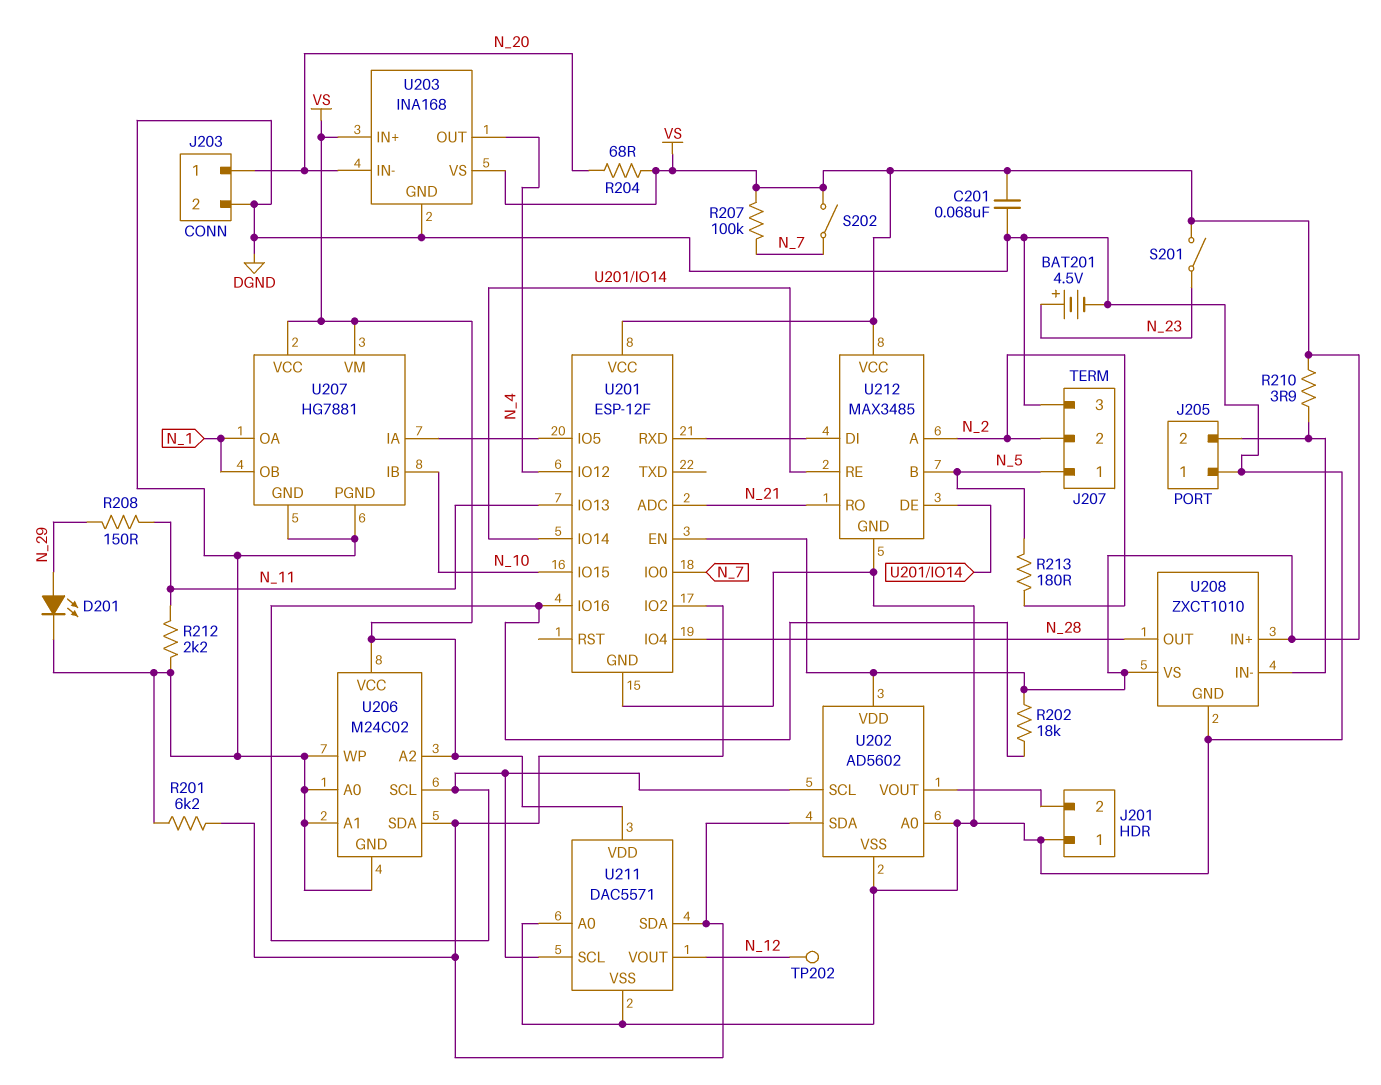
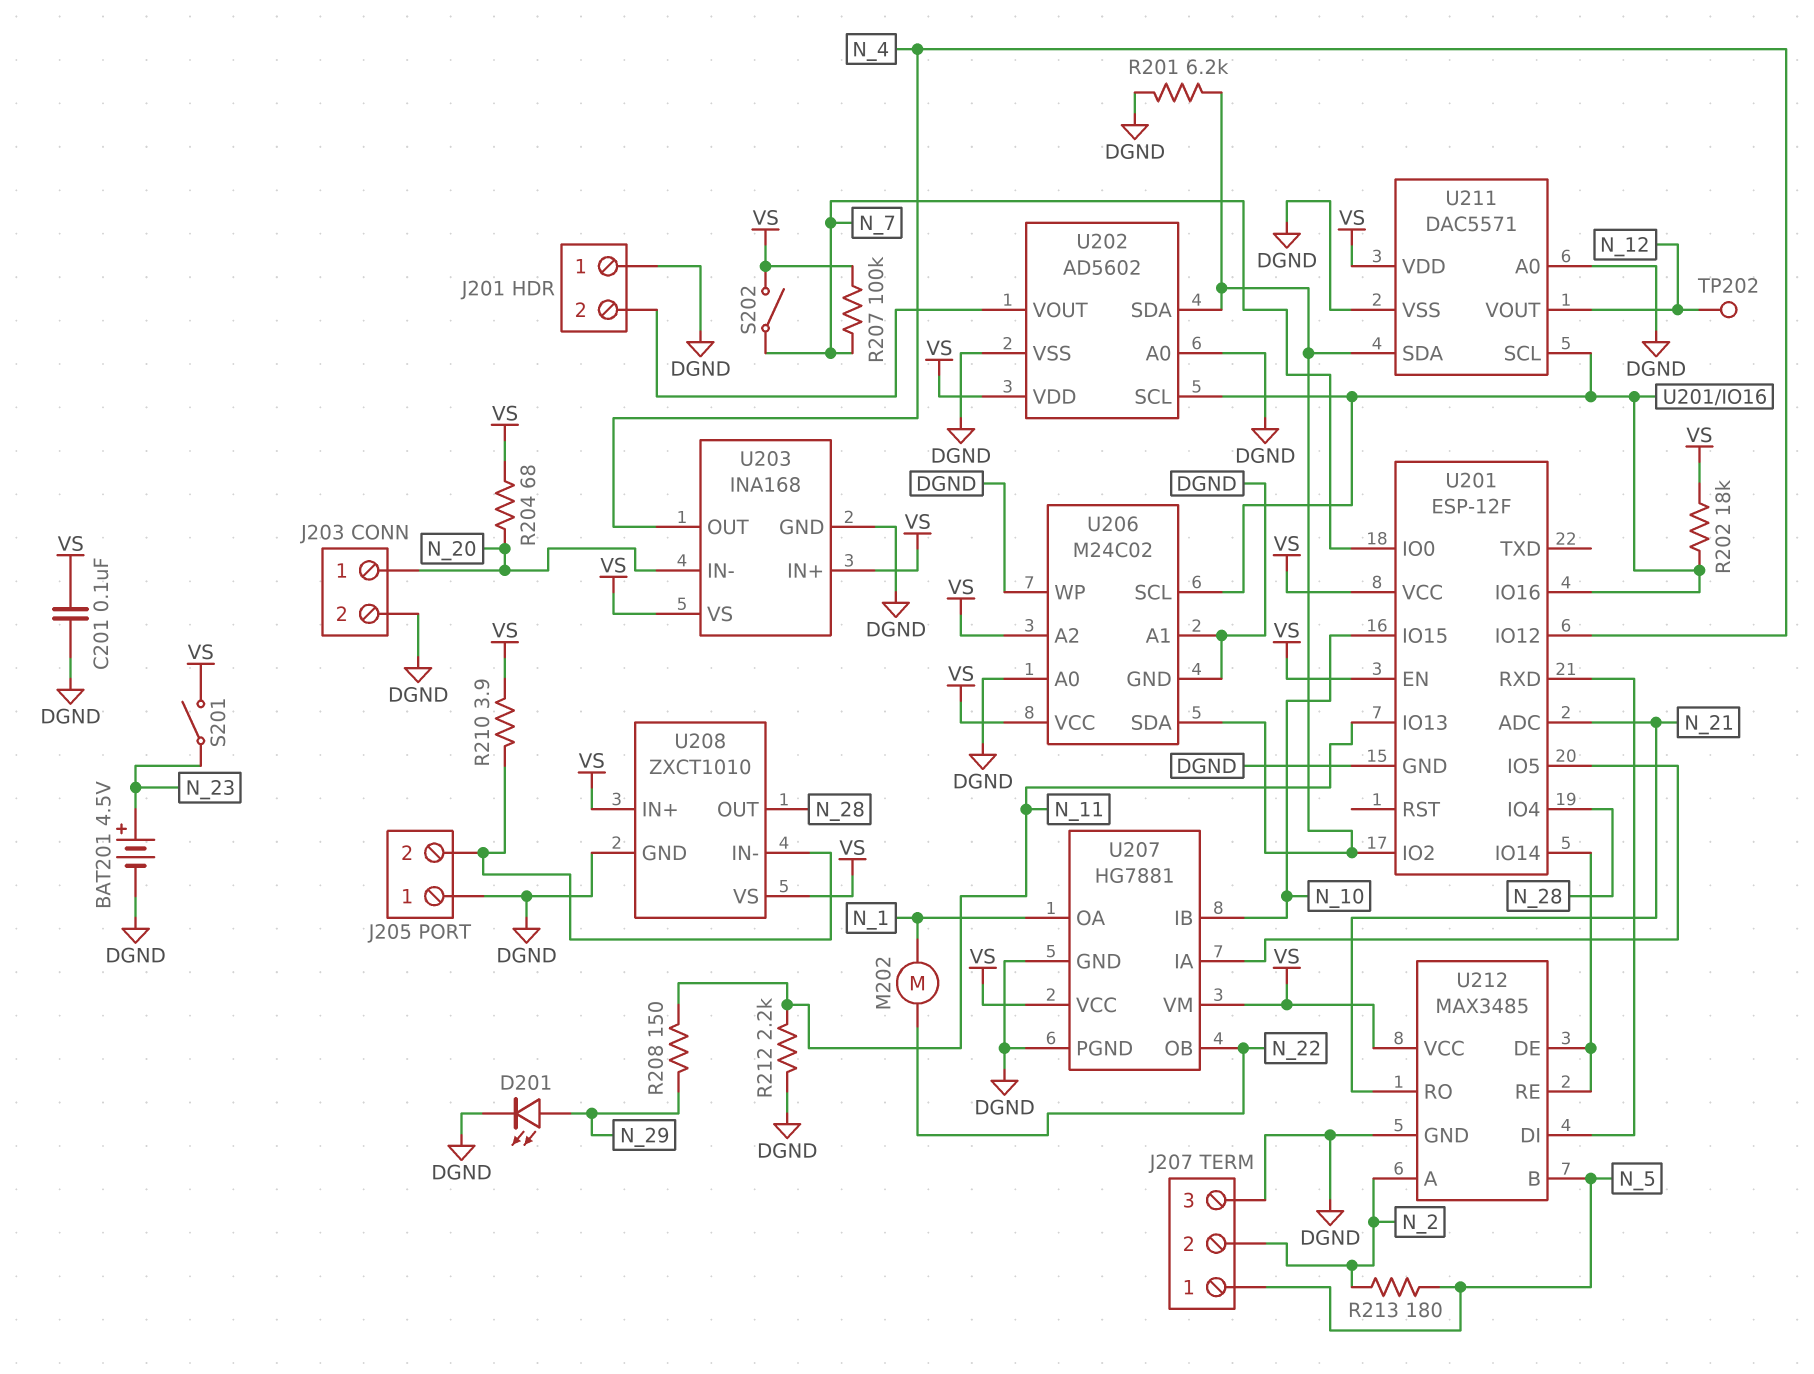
C201: 68nF (DGND, VS) -> 100nF (DGND, VS)
M202: none -> motor (N_1, N_22)
U207 pin OB: N_1 -> N_22

